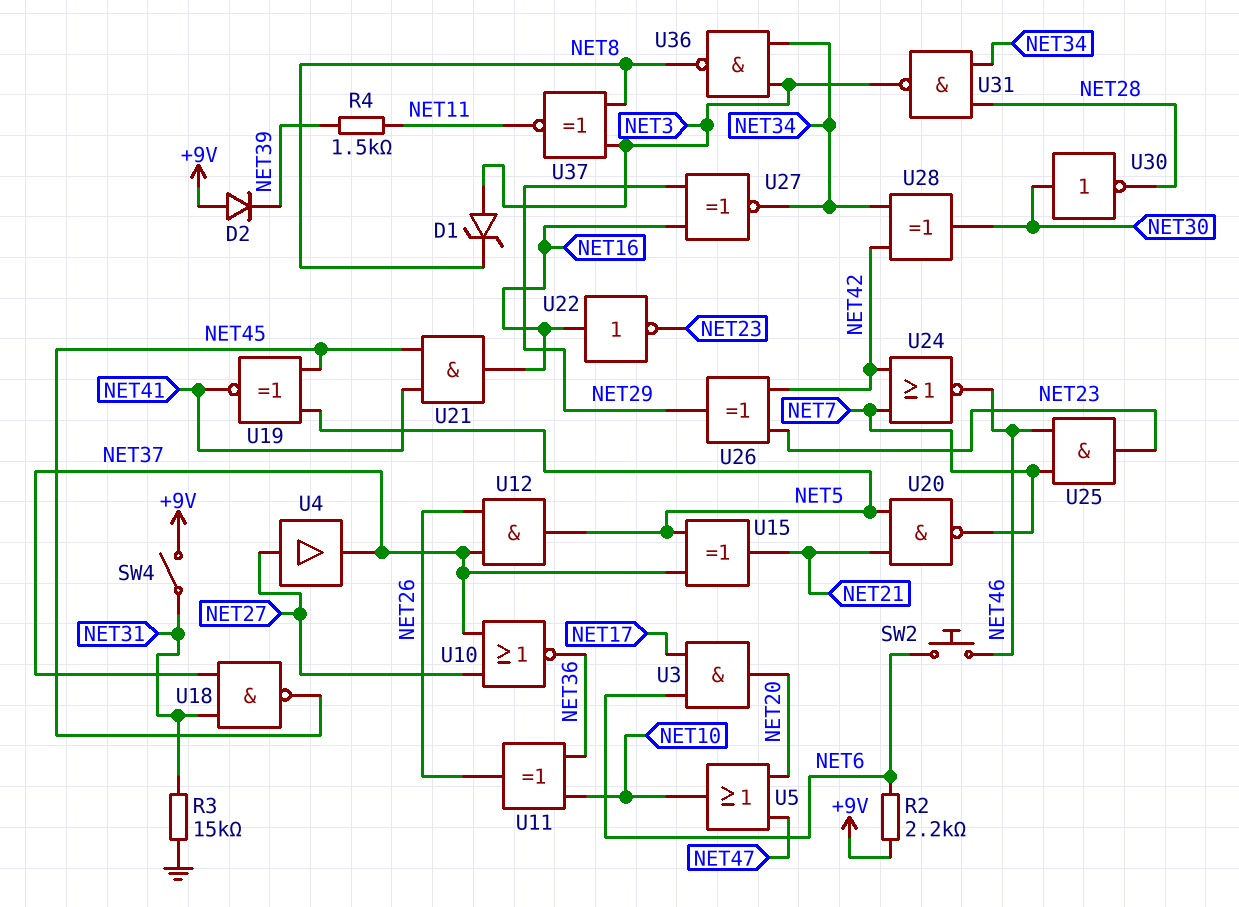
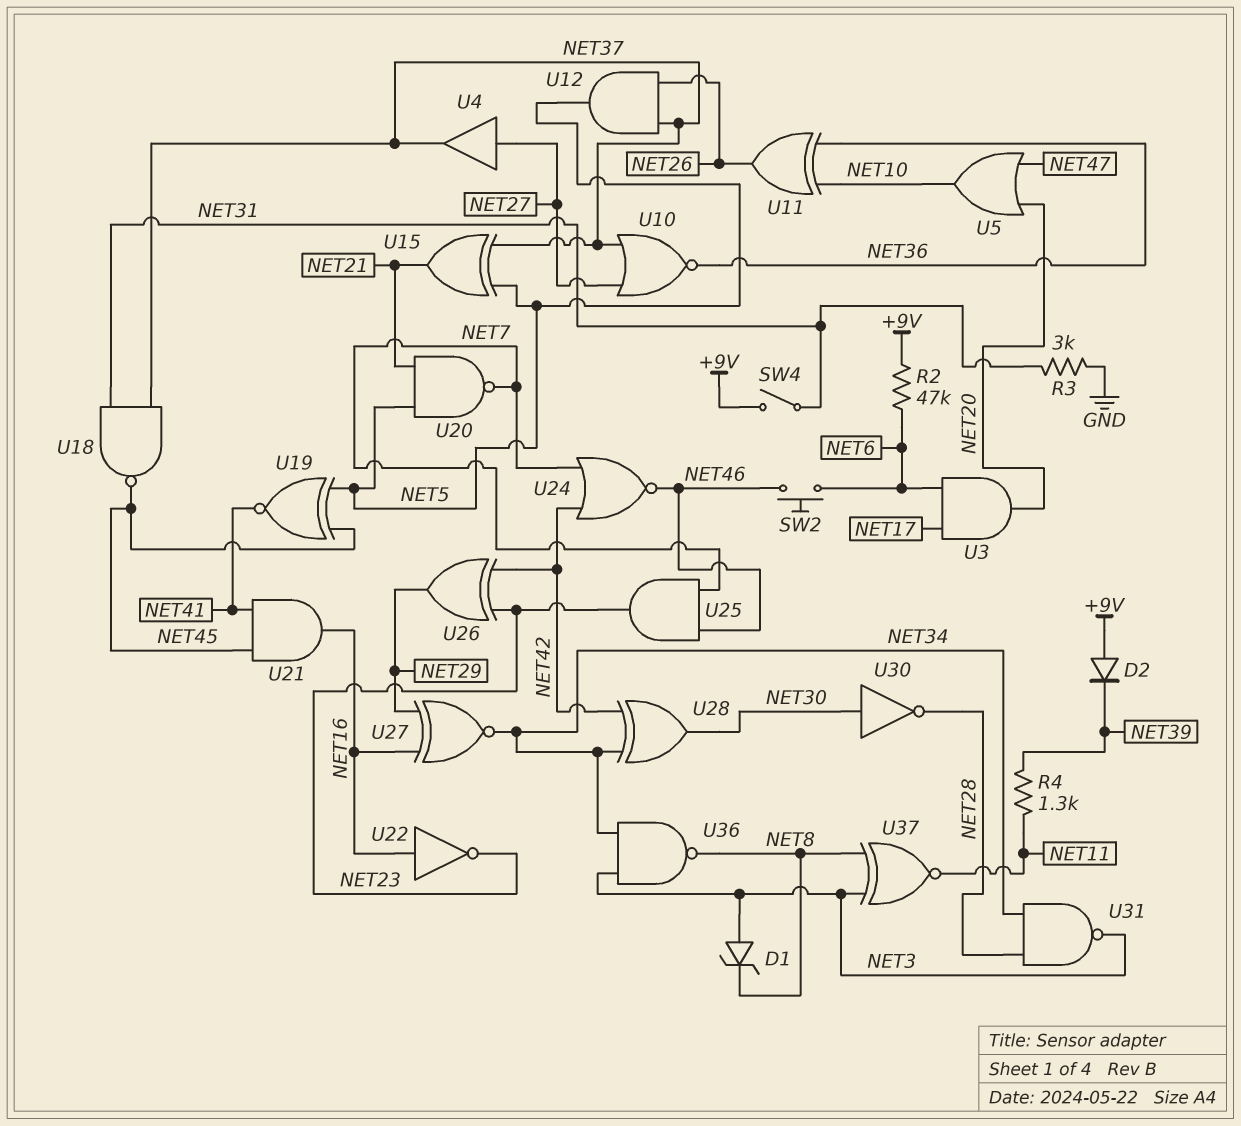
R2: 2.2k (+9V, NET6) -> 47k (+9V, NET6)
R3: 15k (GND, NET31) -> 3k (GND, NET31)
R4: 1.5k (NET11, NET39) -> 1.3k (NET11, NET39)

